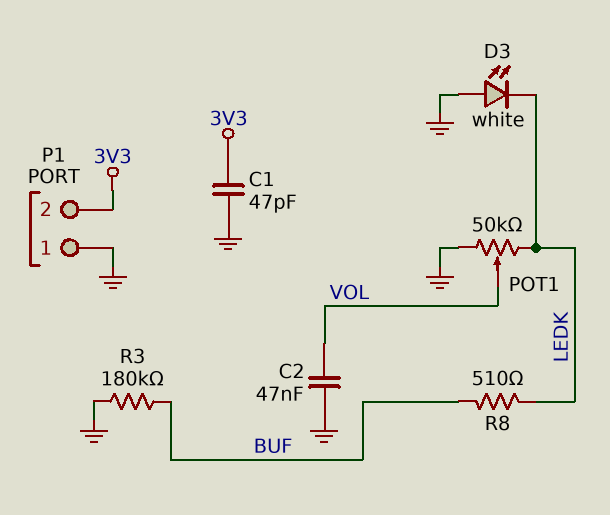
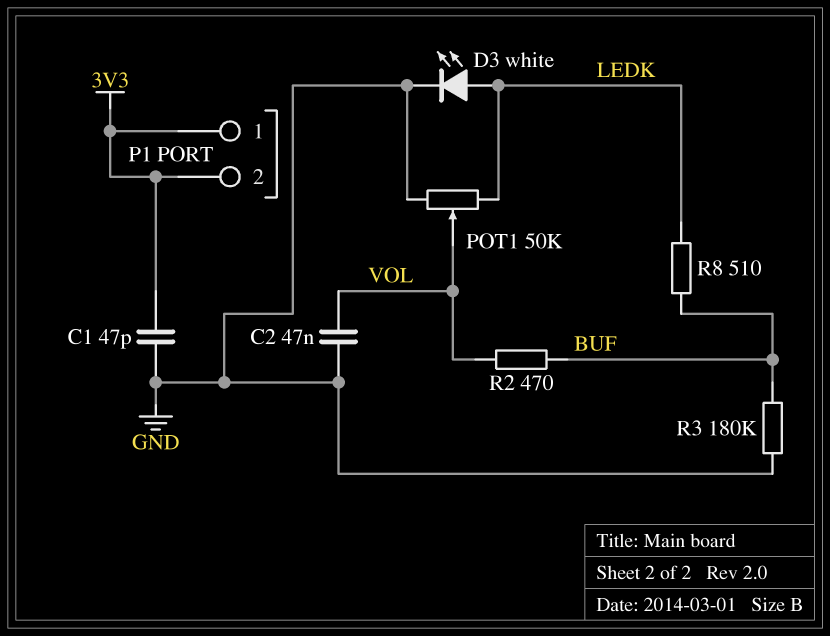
D3: LED white (A GND, K LEDK) -> LED white (A LEDK, K GND)
P1 pin 1: GND -> 3V3
R2: none -> 470 (BUF, VOL)

